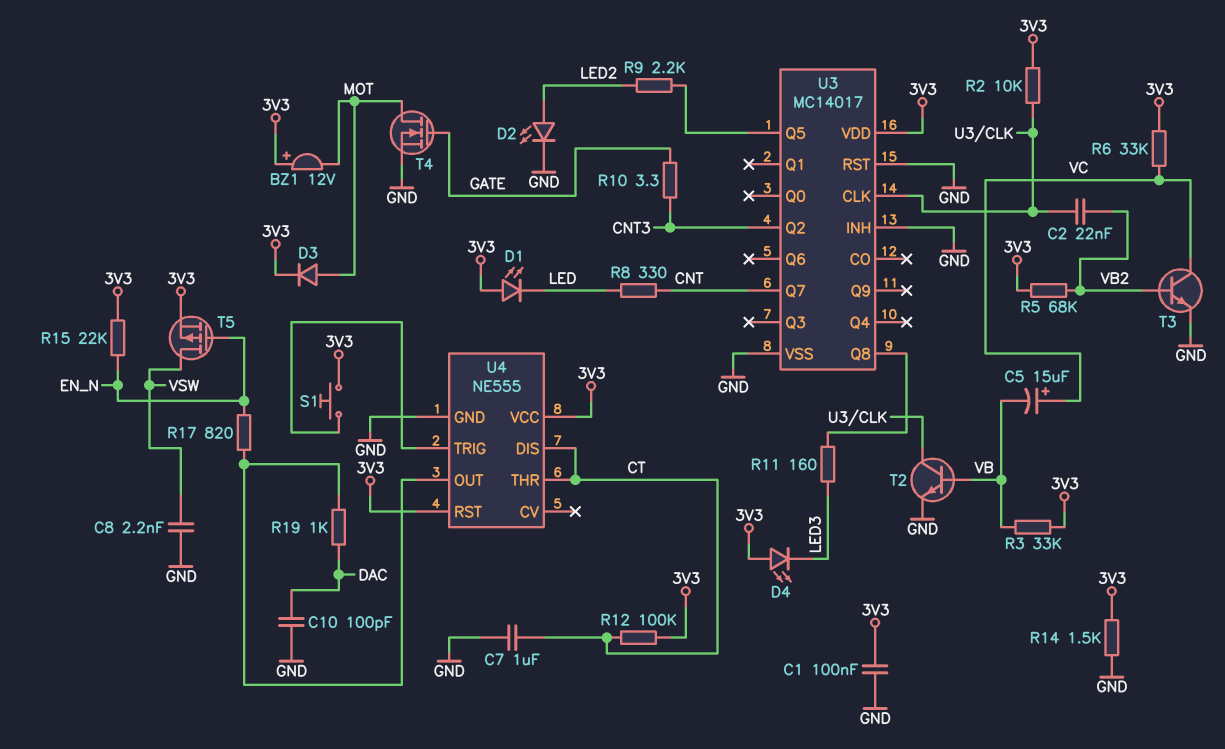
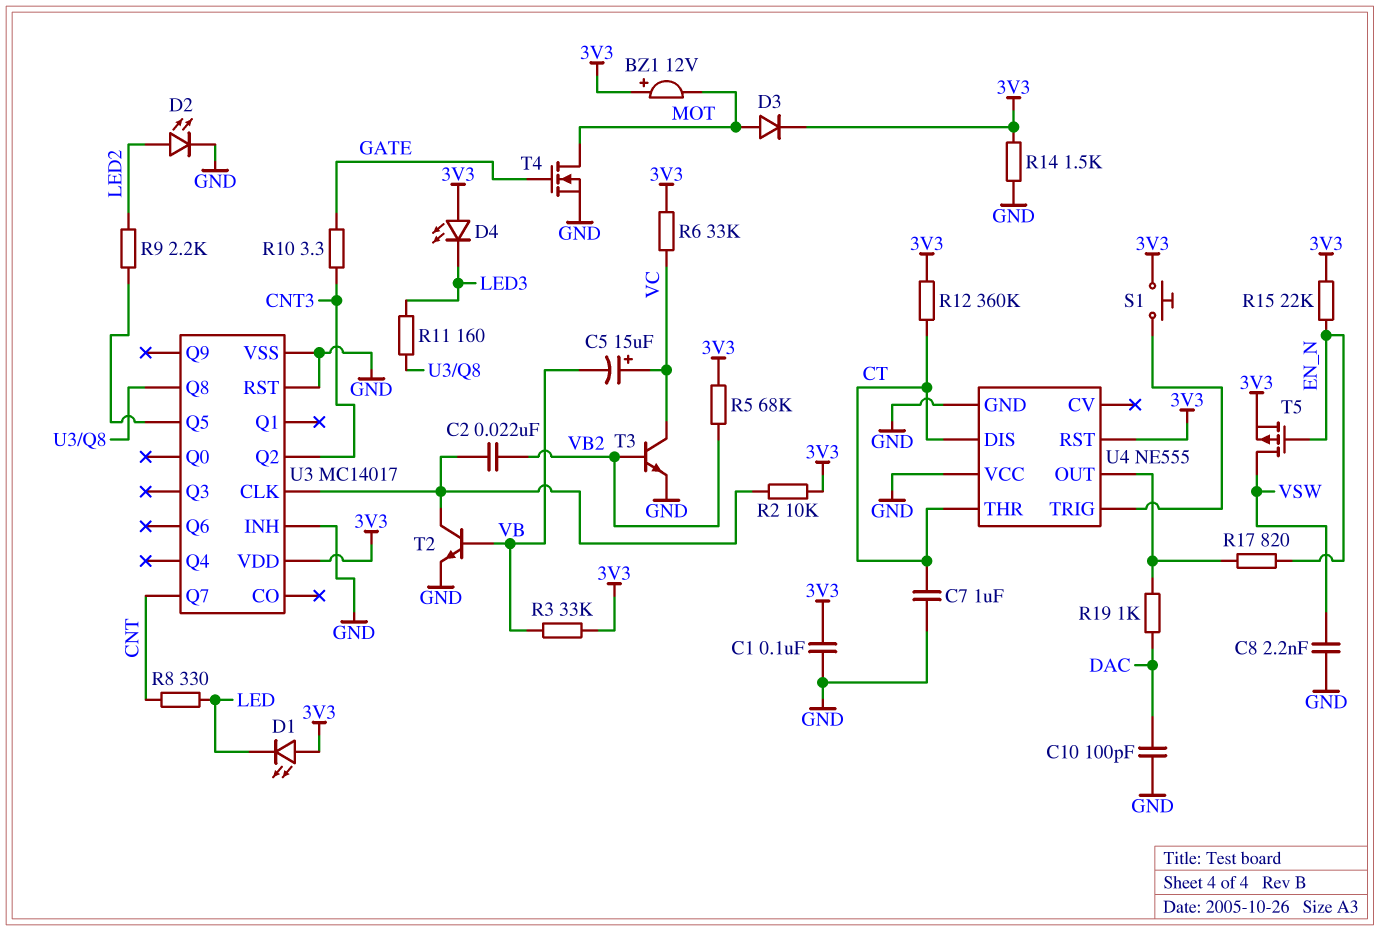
R12: 100k (3V3, CT) -> 360k (3V3, CT)
U4 pin VCC: 3V3 -> GND

